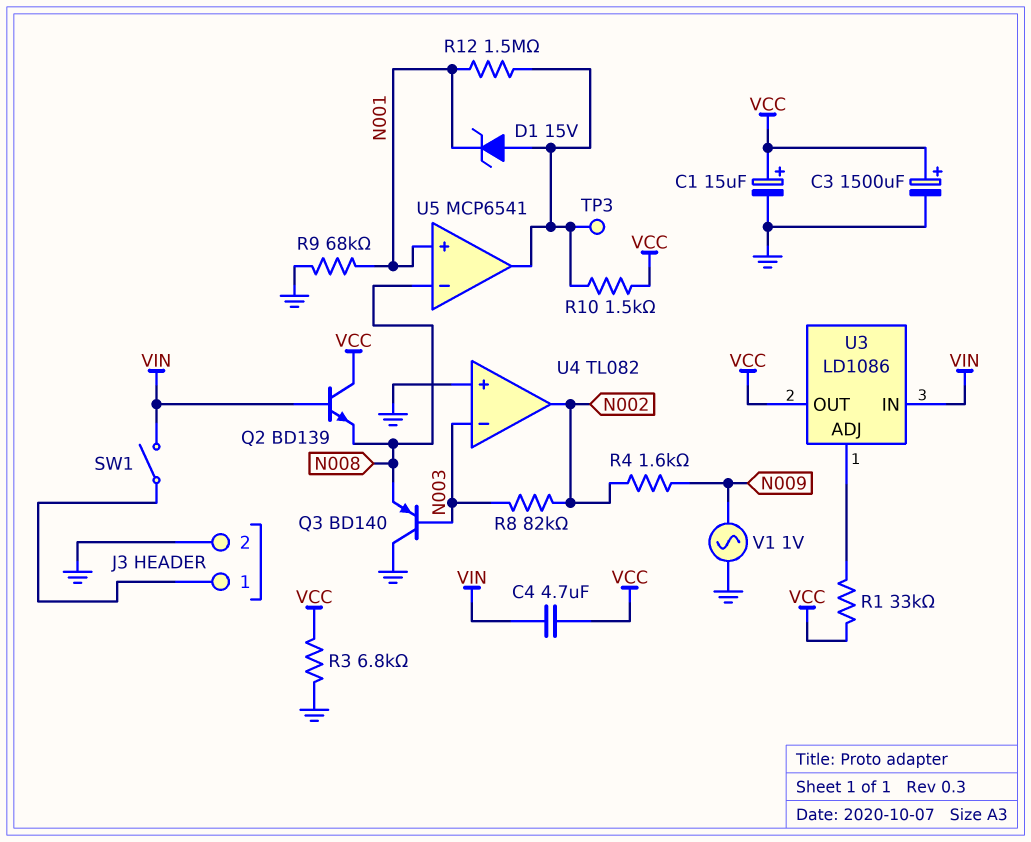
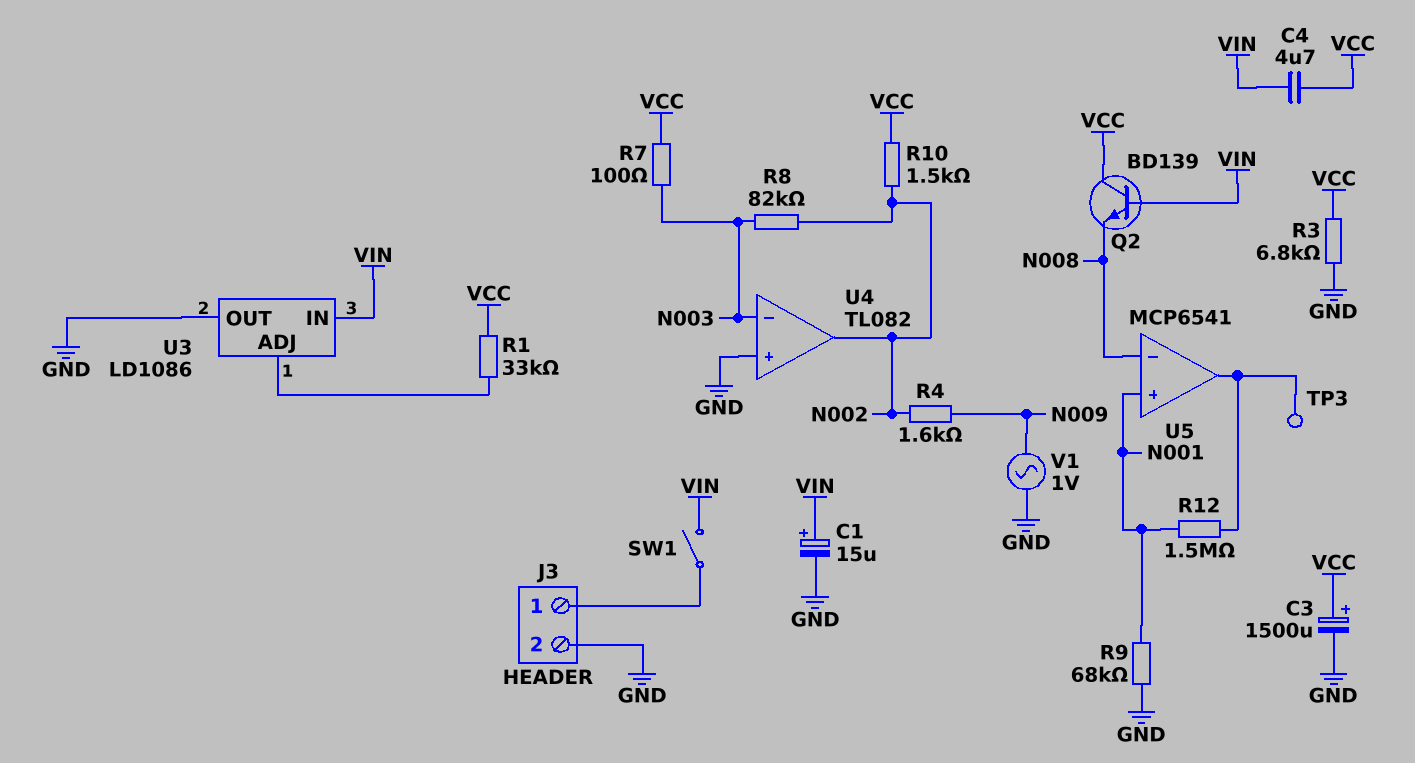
C1: 15uF (plus VCC, minus GND) -> 15uF (plus VIN, minus GND)
D1: zener 15V (A U5/out, K N001) -> none
Q3: PNP BD140 (B N003, C GND, E N008) -> none
R7: none -> 100 (N003, VCC)
R10: 1.5k (U5/out, VCC) -> 1.5k (N002, VCC)
U3 pin OUT: VCC -> GND

